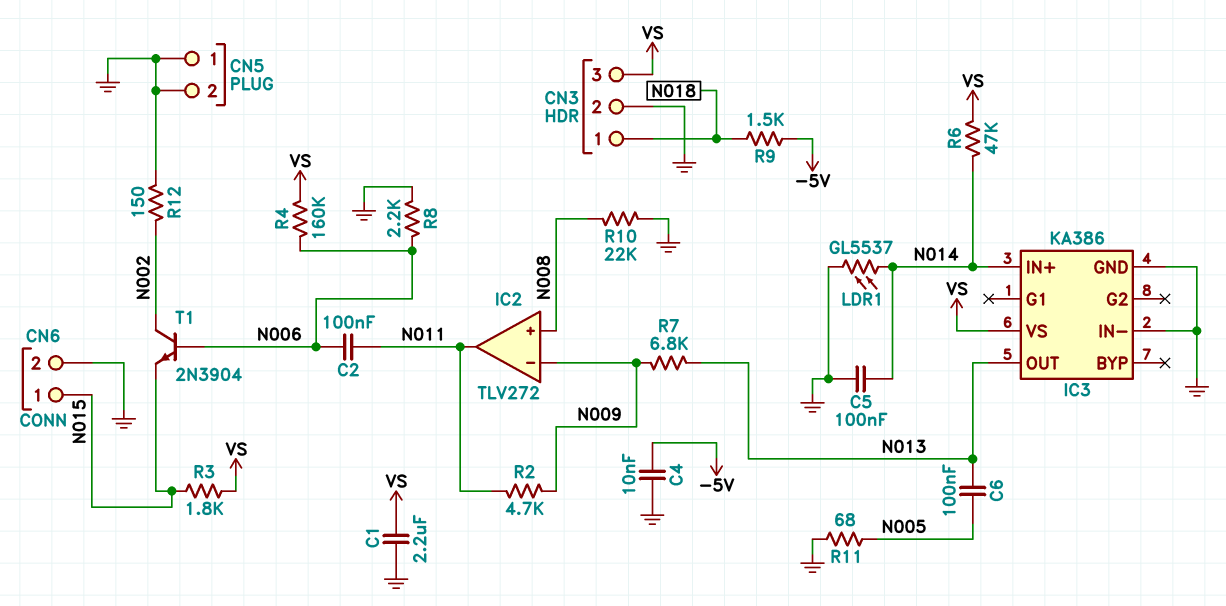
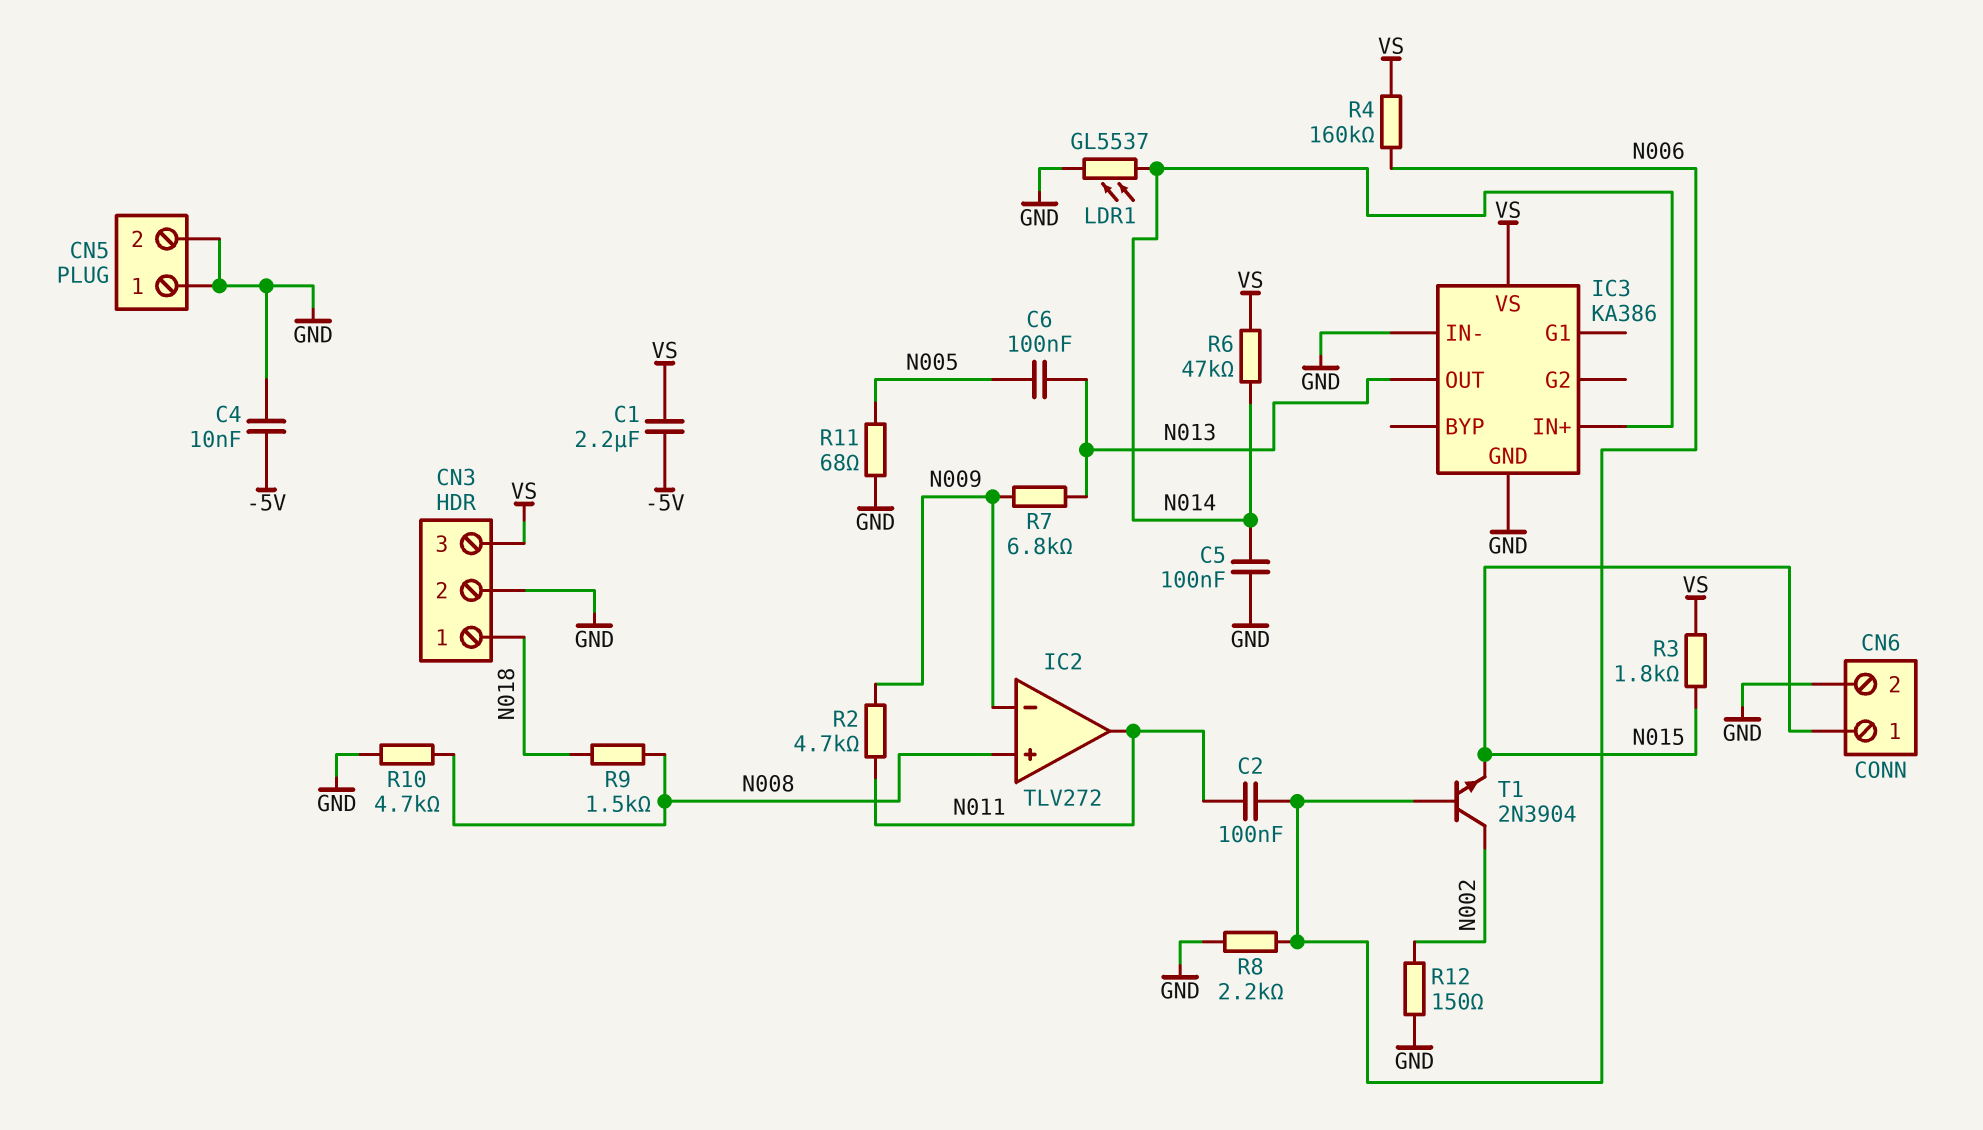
C1: 2.2uF (GND, VS) -> 2.2uF (-5V, VS)
R9: 1.5k (-5V, N018) -> 1.5k (N008, N018)
R10: 22k (GND, N008) -> 4.7k (GND, N008)

